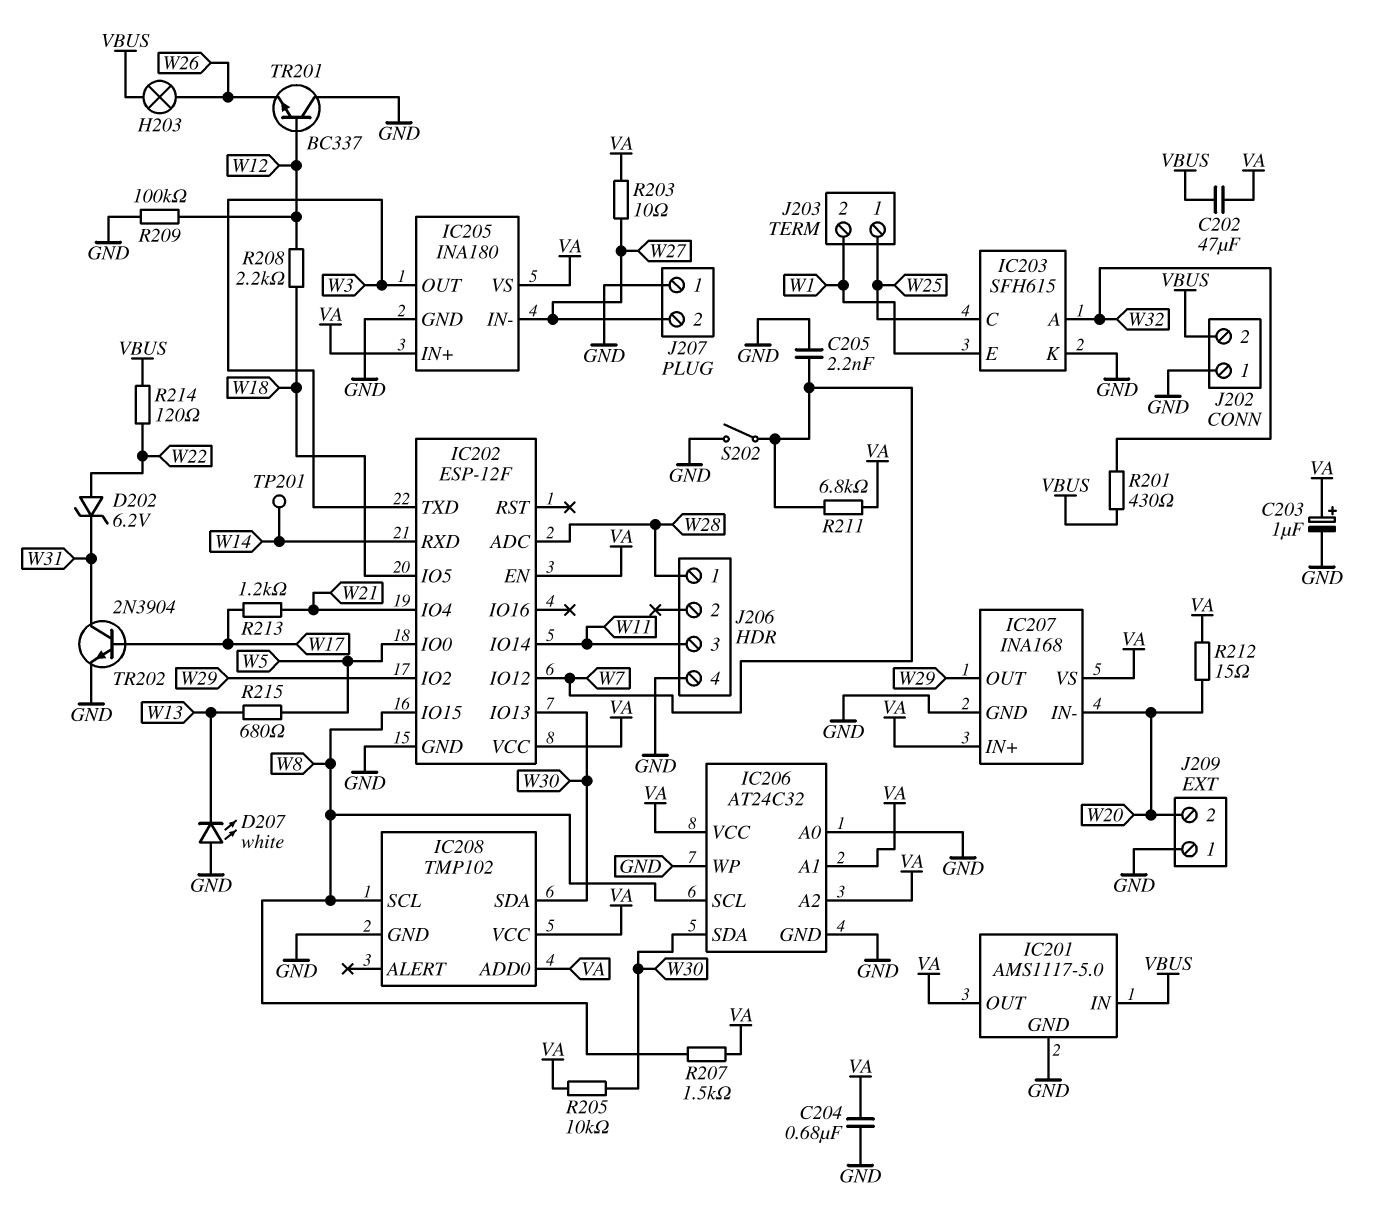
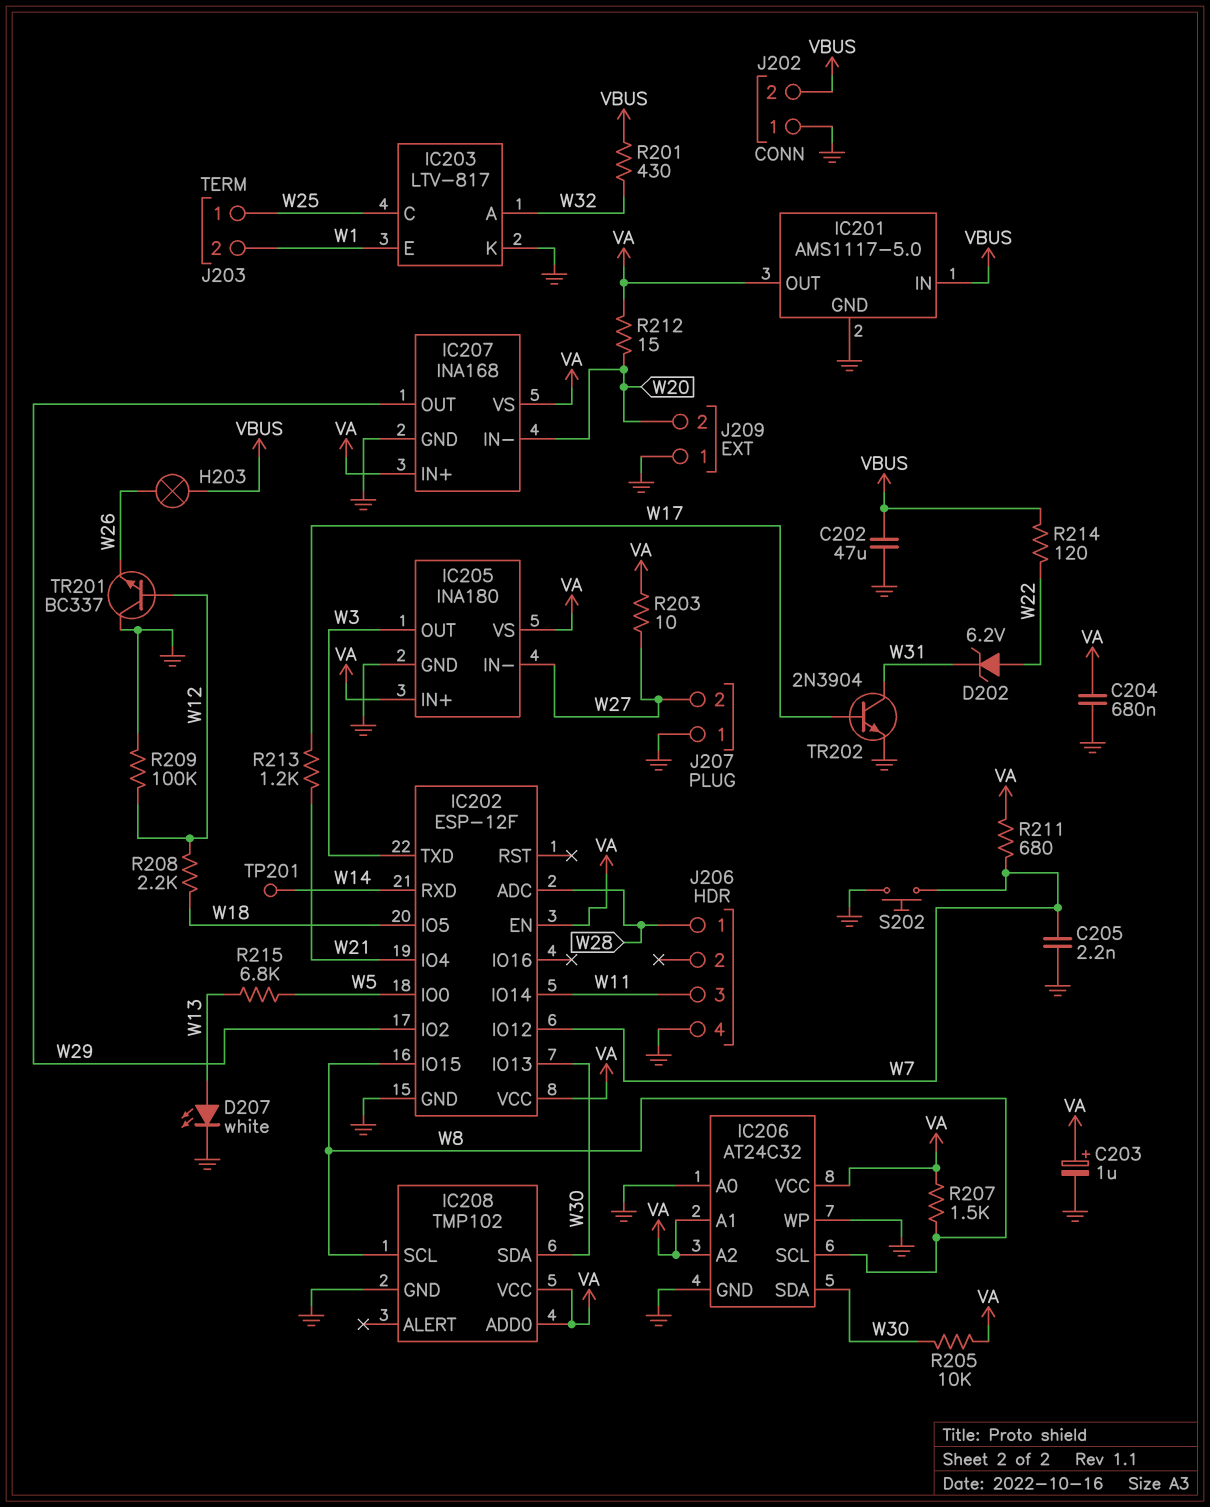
C202: 47uF (VA, VBUS) -> 47uF (GND, VBUS)
D207: LED white (A GND, K W13) -> LED white (A W13, K GND)
IC203: SFH615 -> LTV-817
R211: 6.8k (VA, W7) -> 680 (VA, W7)
R215: 680 (W5, W13) -> 6.8k (W5, W13)
S202: switch (GND, W7) -> button (GND, W7)

